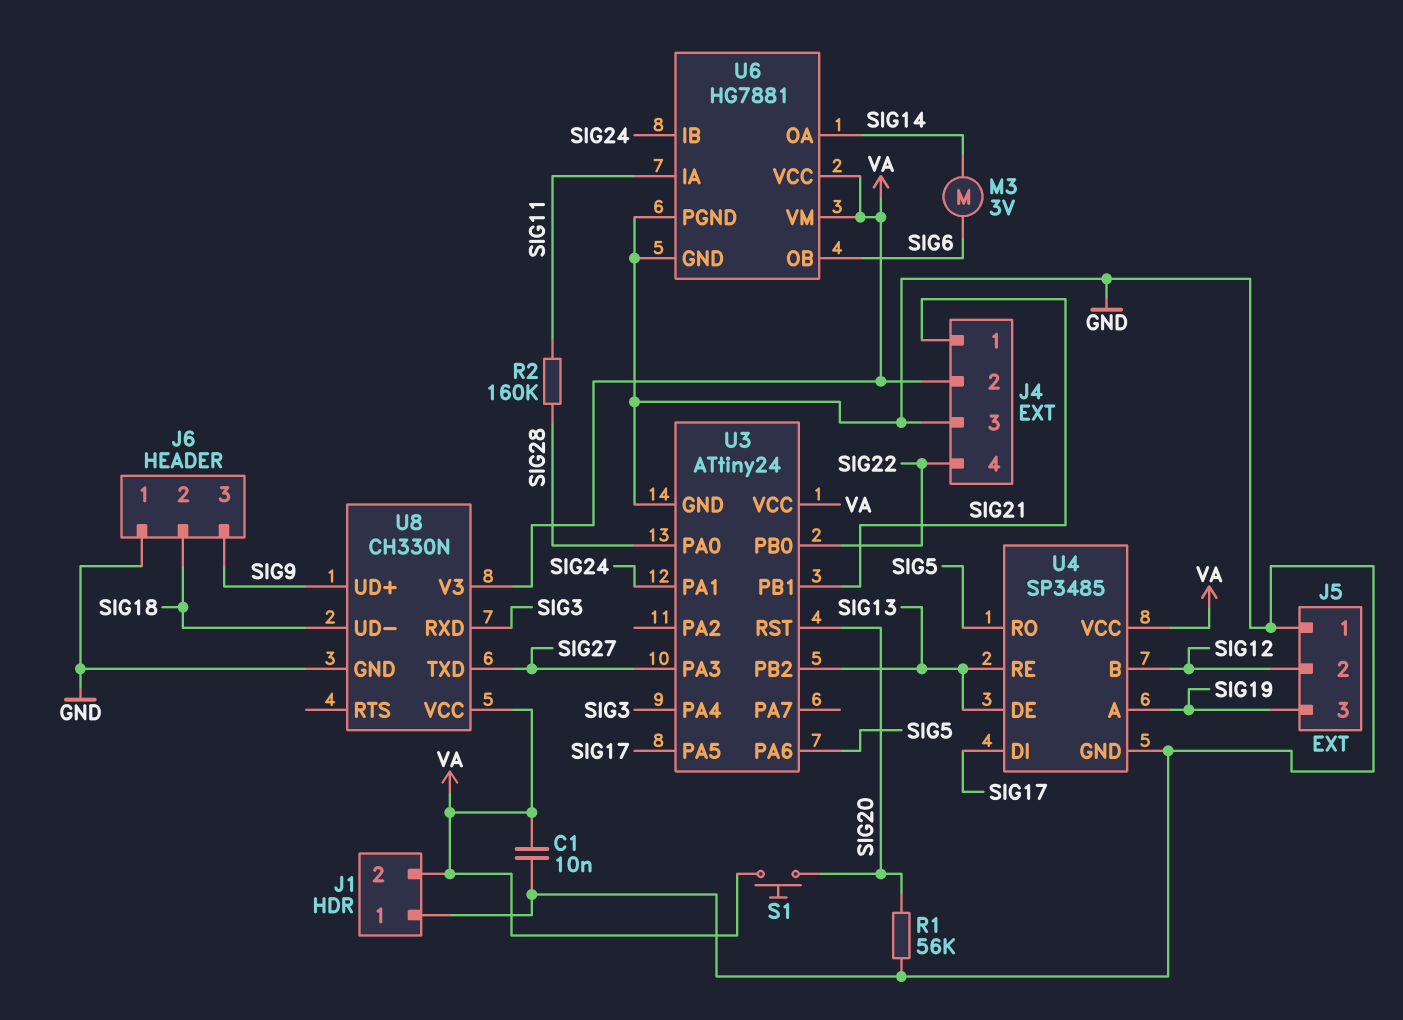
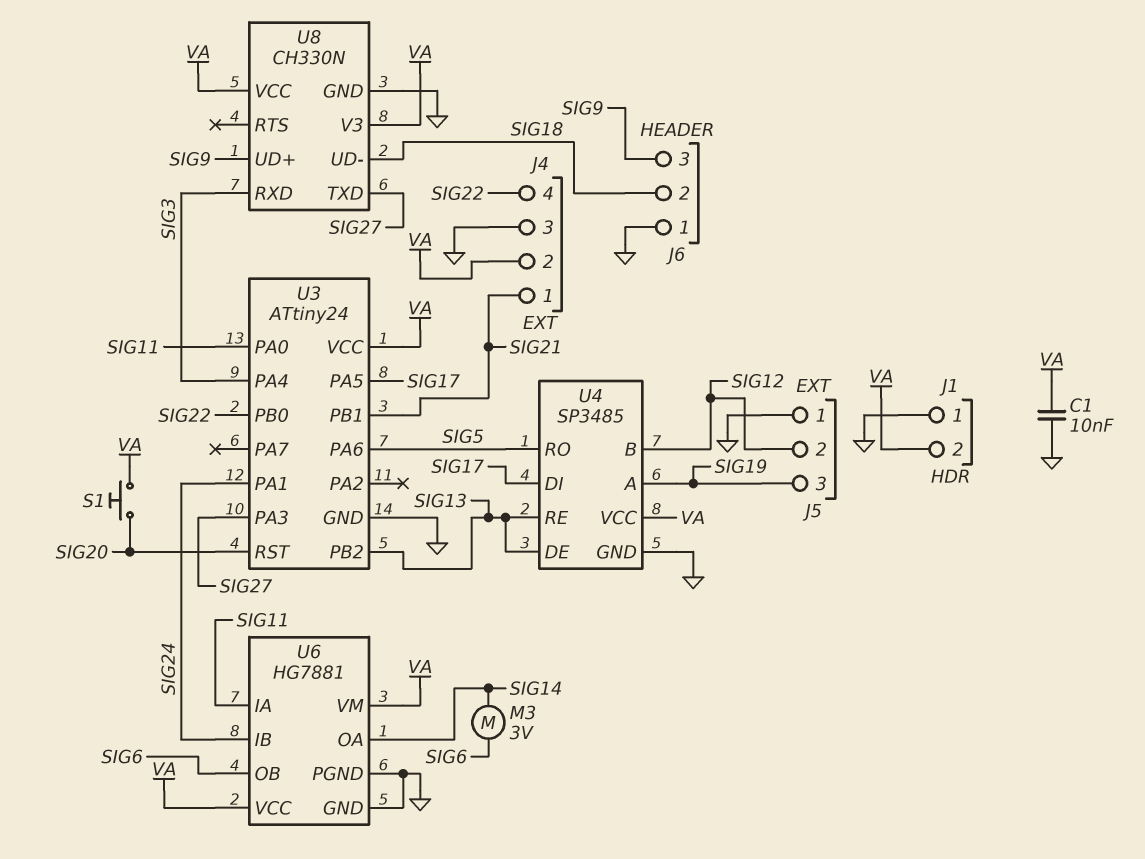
R1: 56k (GND, SIG20) -> none
R2: 160k (SIG11, SIG28) -> none
U3 pin PA0: SIG28 -> SIG11

